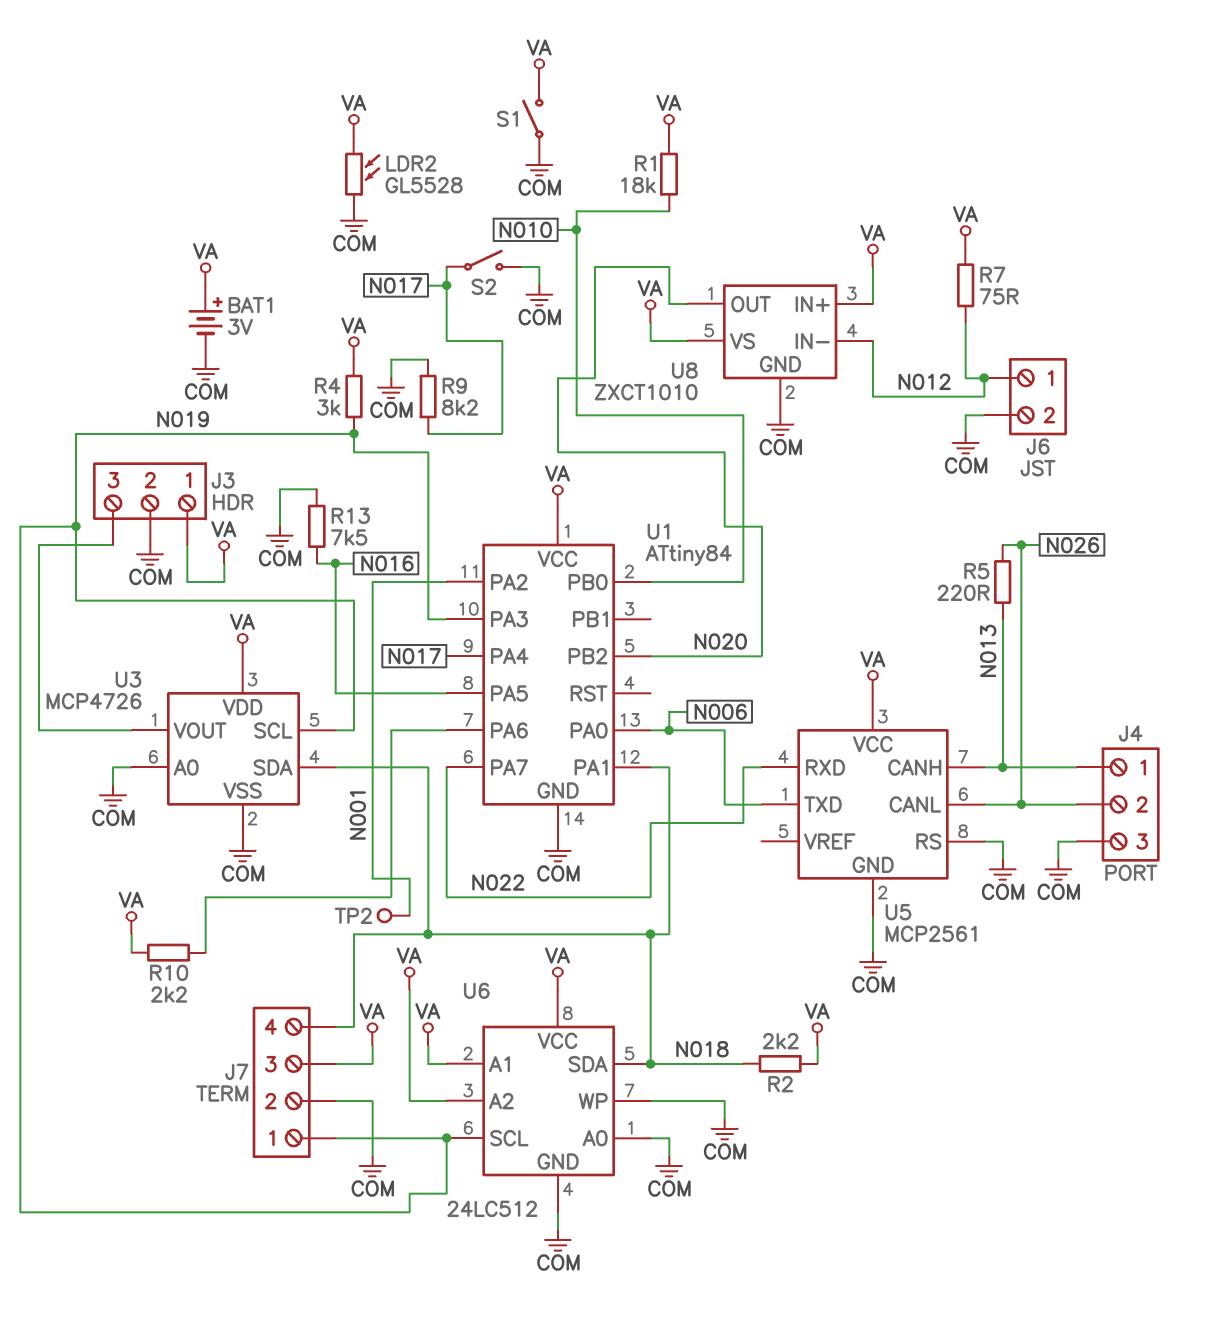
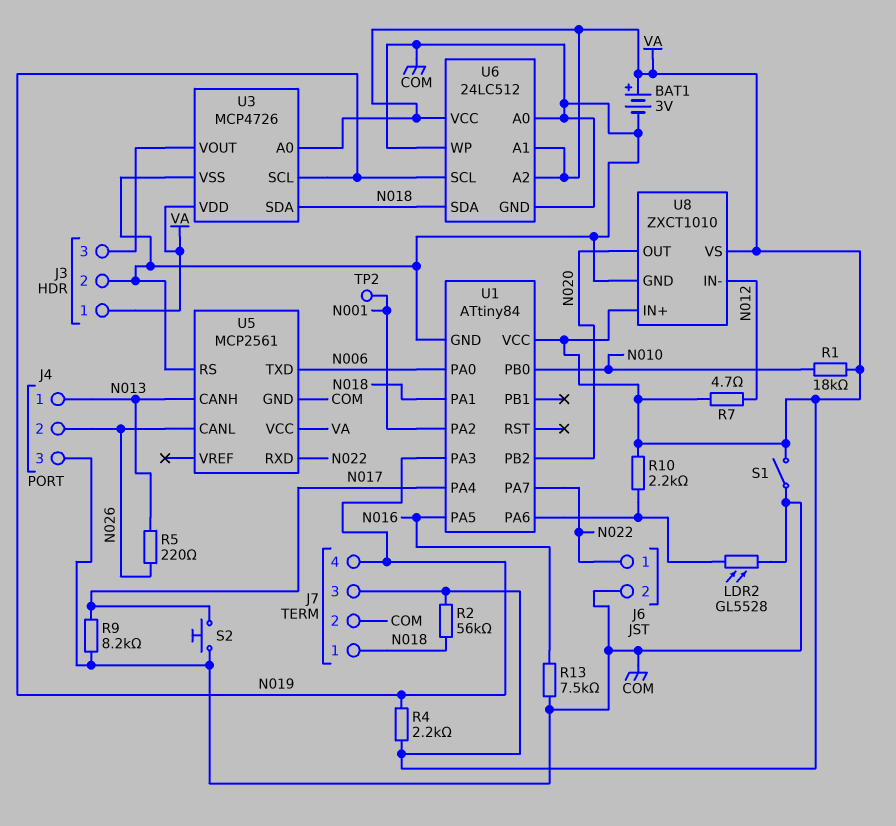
J6 pin 1: N012 -> N022
J7 pin 1: N019 -> N018
J7 pin 4: N018 -> N019
LDR2: GL5528 (COM, VA) -> GL5528 (COM, U1/PA6)
R2: 2.2k (N018, VA) -> 56k (N018, VA)
R4: 3k (N019, VA) -> 2.2k (N019, VA)
R7: 75 (N012, VA) -> 4.7 (N012, VA)
S2: switch (COM, N017) -> button (COM, N017)
U3 pin A0: COM -> VA

